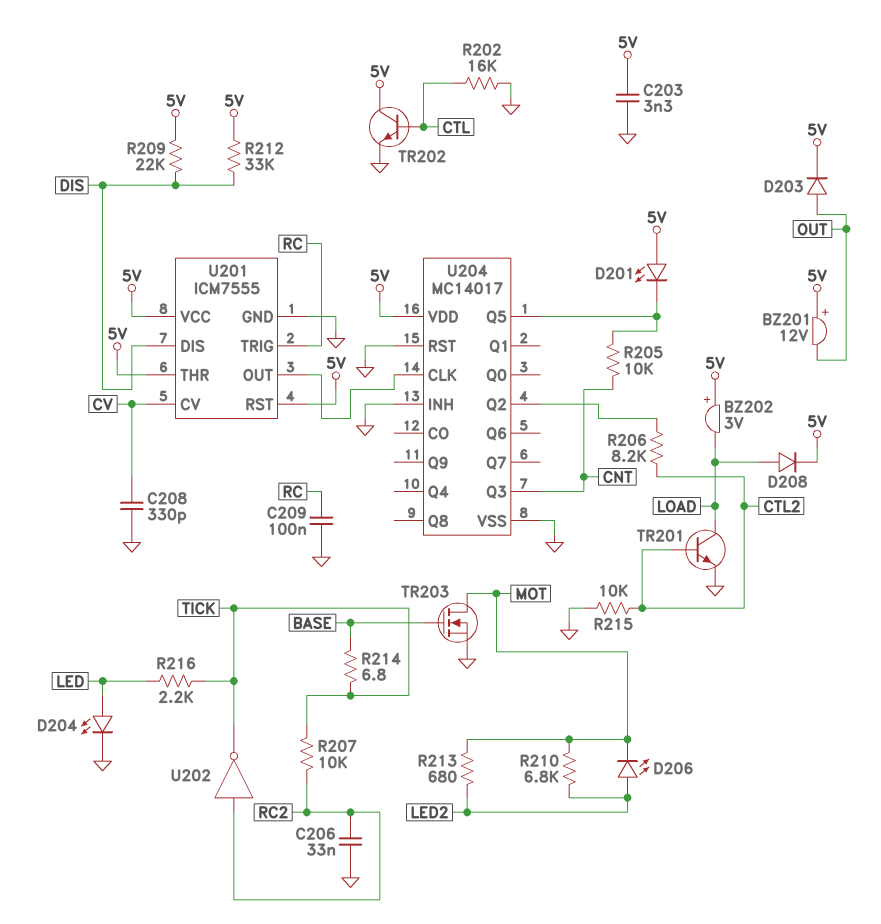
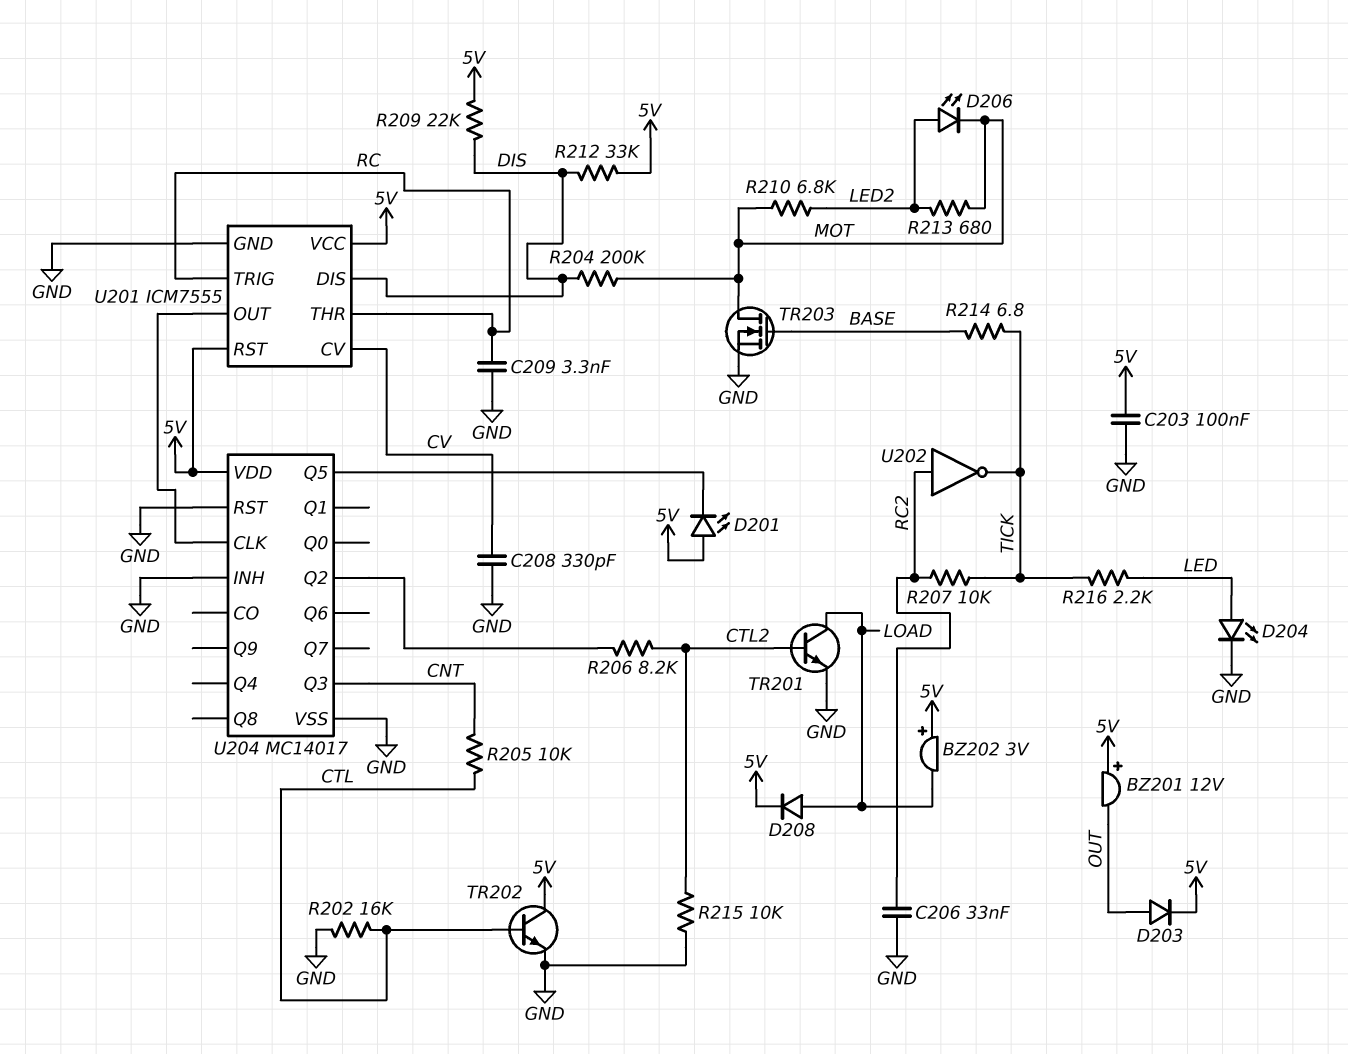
C203: 3.3nF (5V, GND) -> 100nF (5V, GND)
C209: 100nF (GND, RC) -> 3.3nF (GND, RC)
R204: none -> 200k (DIS, MOT)
R205: 10k (CNT, U204/Q5) -> 10k (CNT, CTL)
U201 pin THR: 5V -> RC

